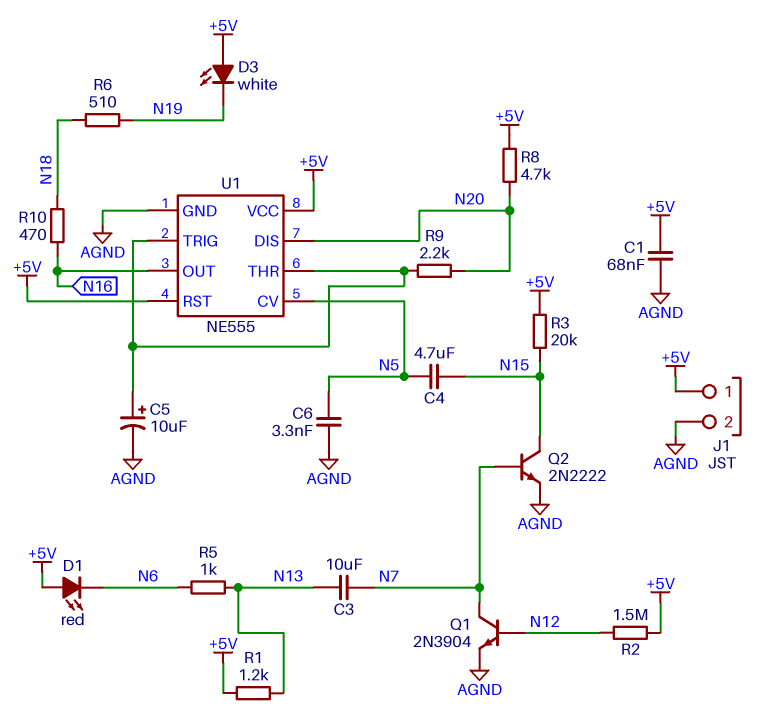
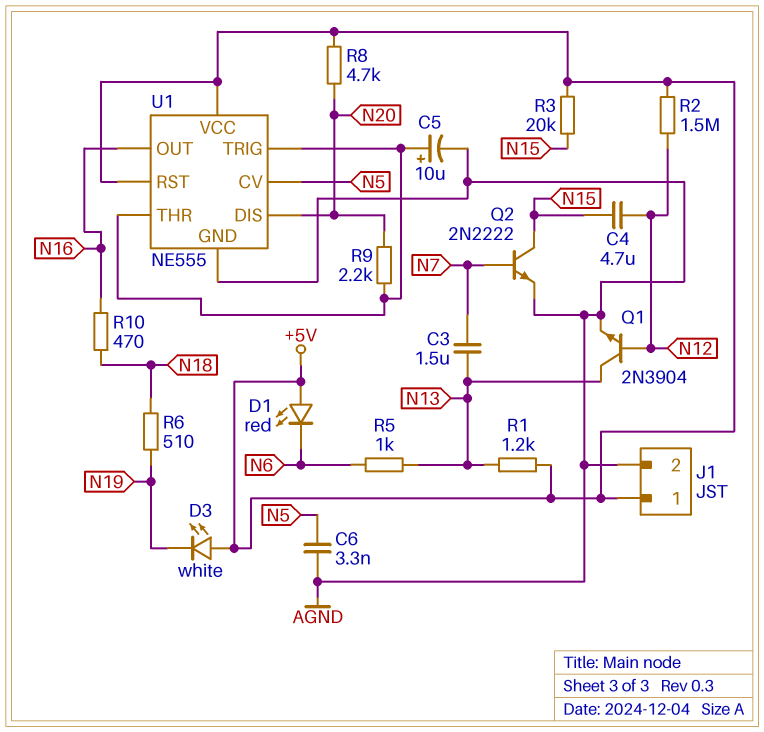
C1: 68nF (+5V, AGND) -> none
C3: 10uF (N7, N13) -> 1.5uF (N7, N13)
C4: 4.7uF (N5, N15) -> 4.7uF (N12, N15)
Q1: NPN 2N3904 (B N12, C N7, E AGND) -> NPN 2N3904 (B N12, C N13, E AGND)

